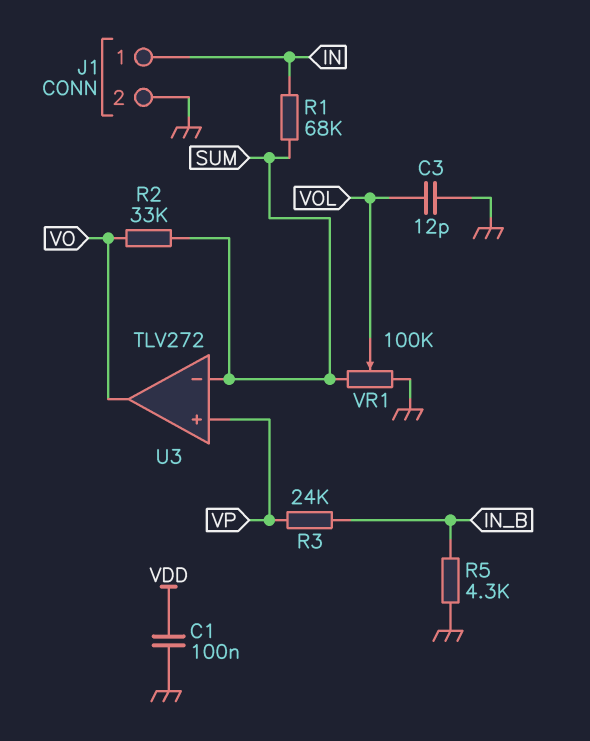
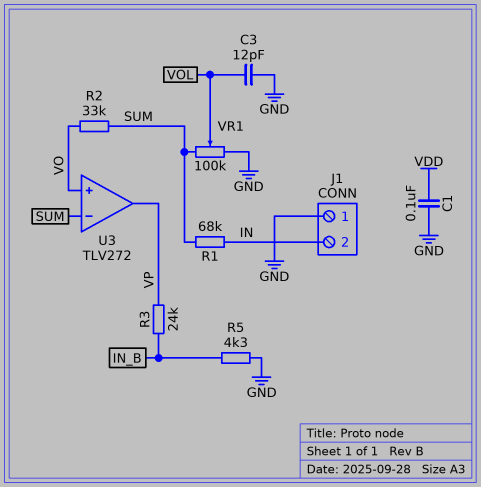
J1 pin 1: IN -> GND
J1 pin 2: GND -> IN
U3 pin in+: VP -> VO
U3 pin out: VO -> VP

